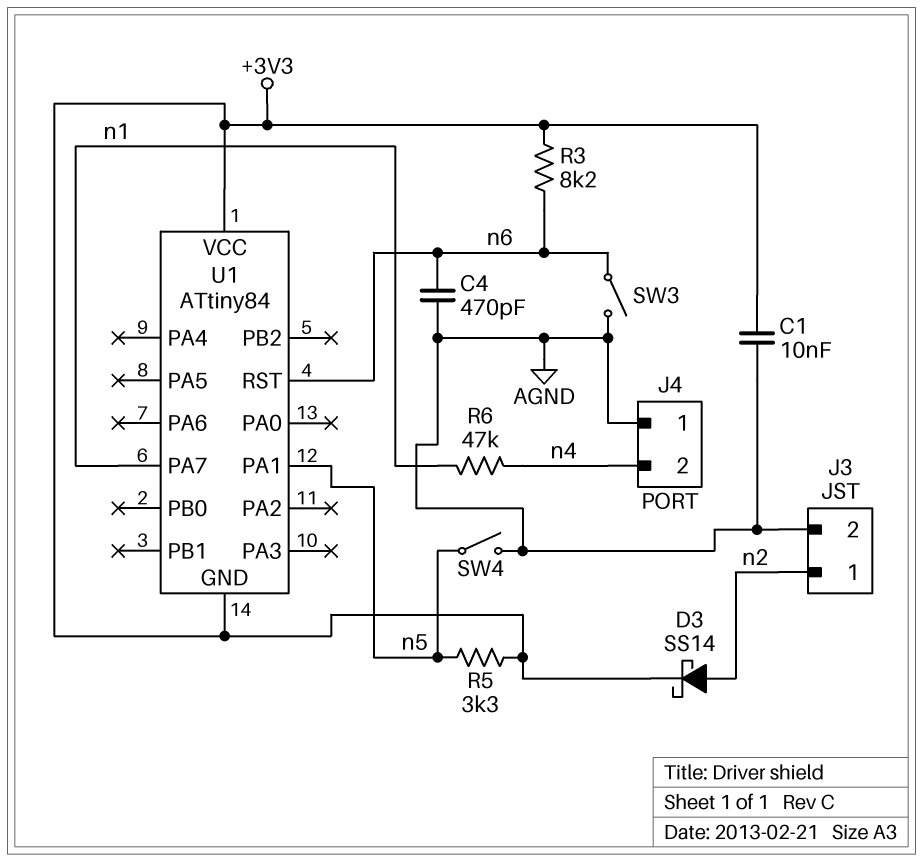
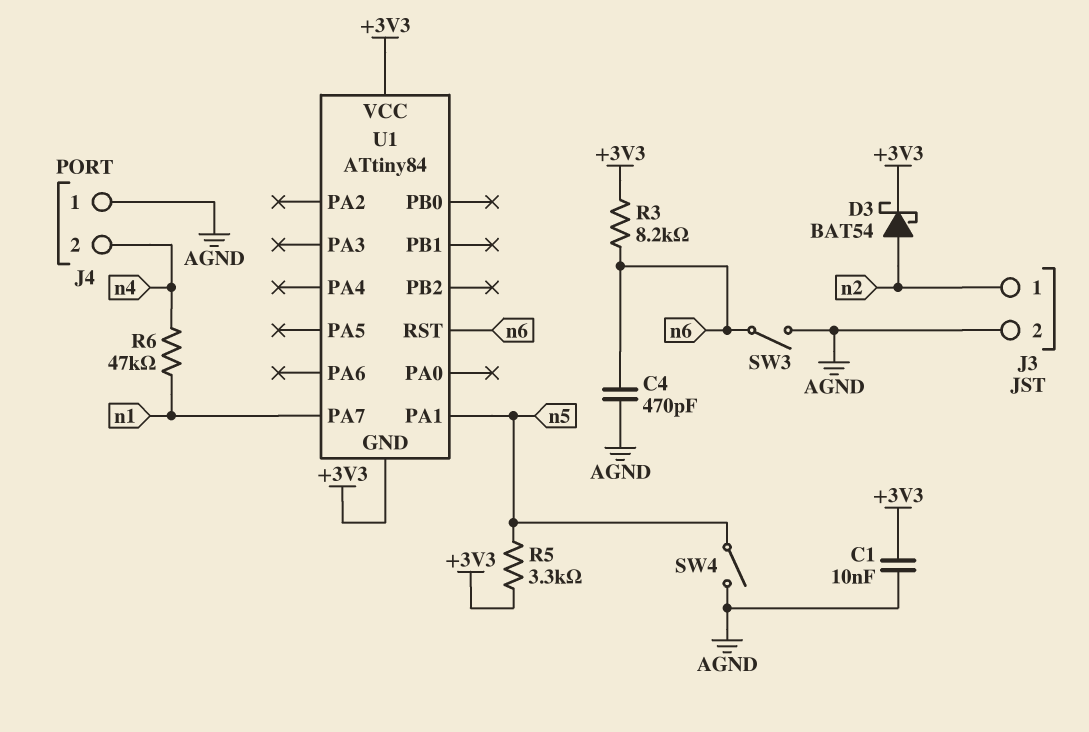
D3: schottky SS14 (A n2, K +3V3) -> schottky BAT54 (A n2, K +3V3)

